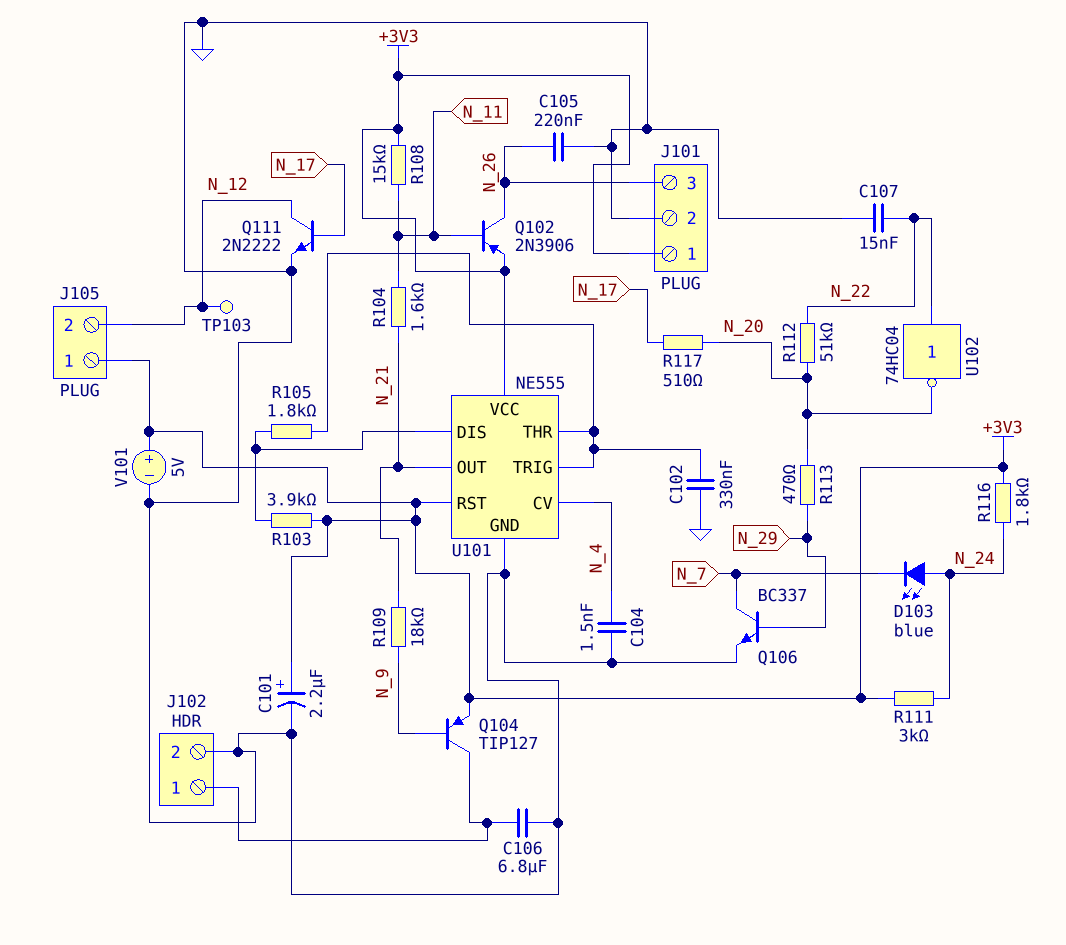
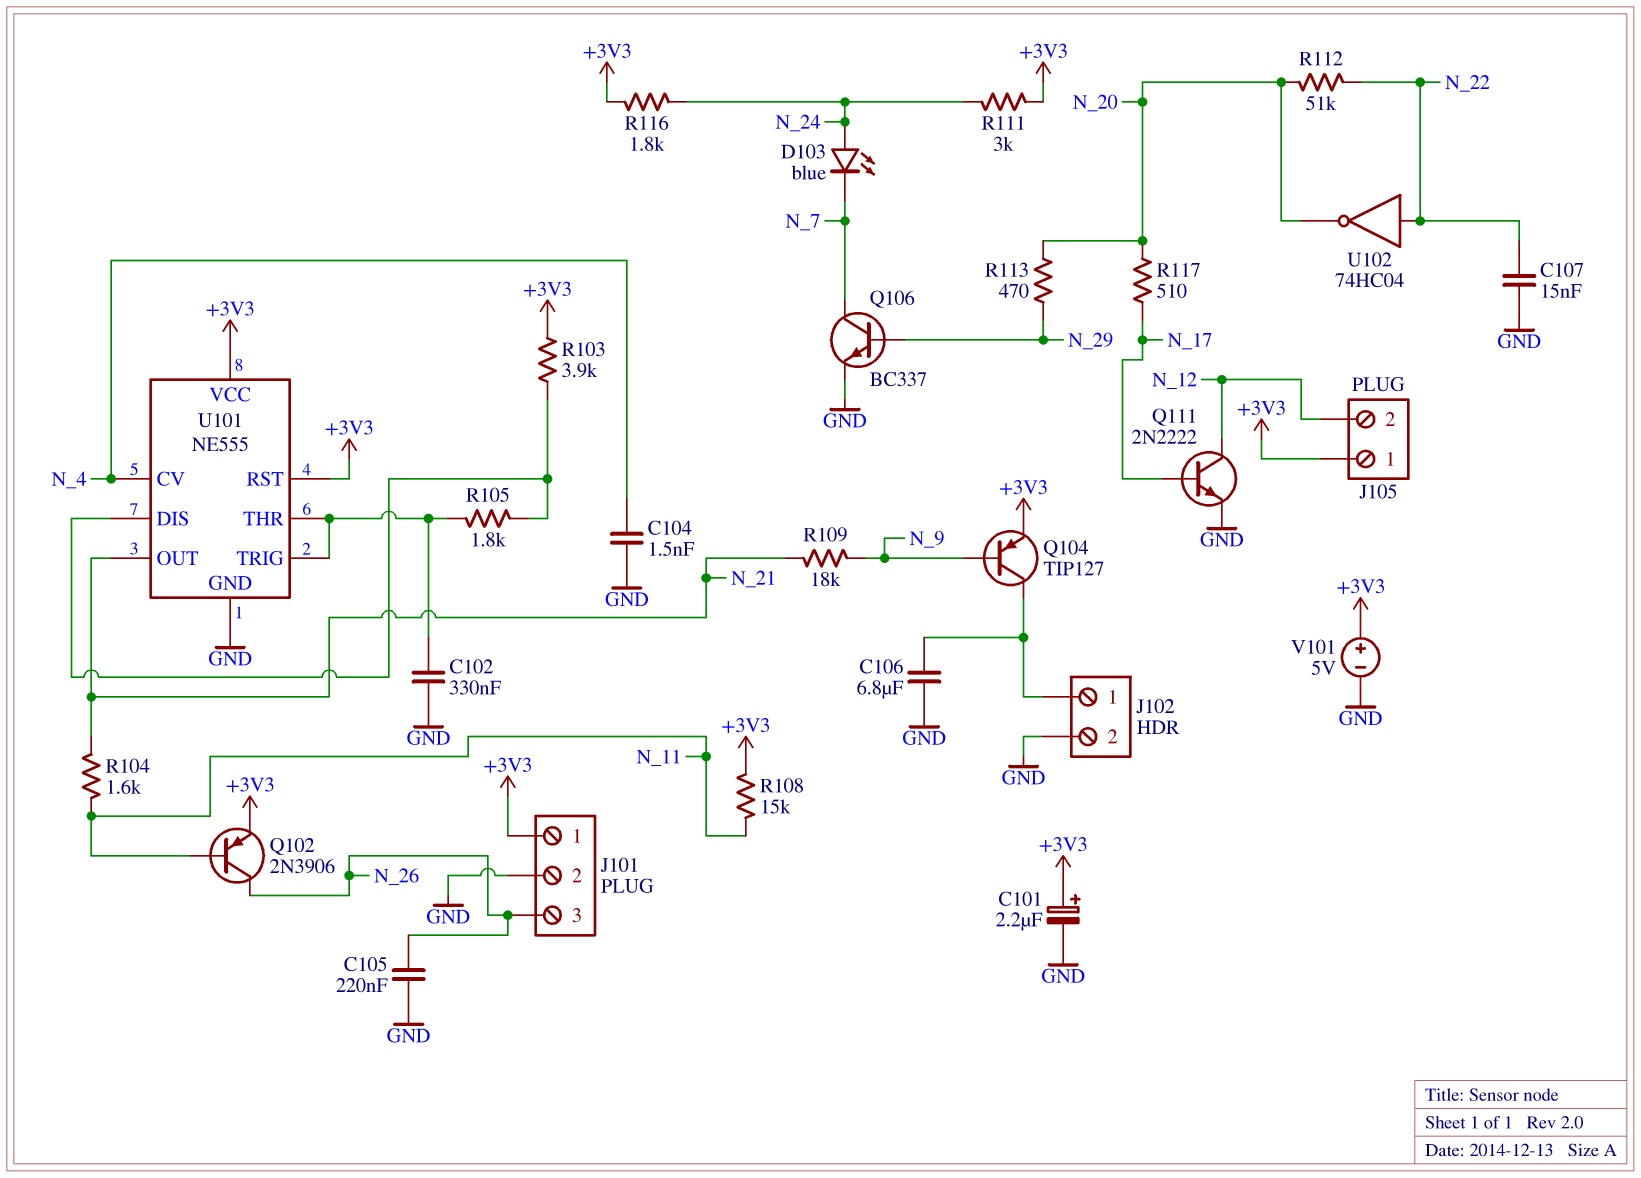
TP103: test point (N_12) -> none

